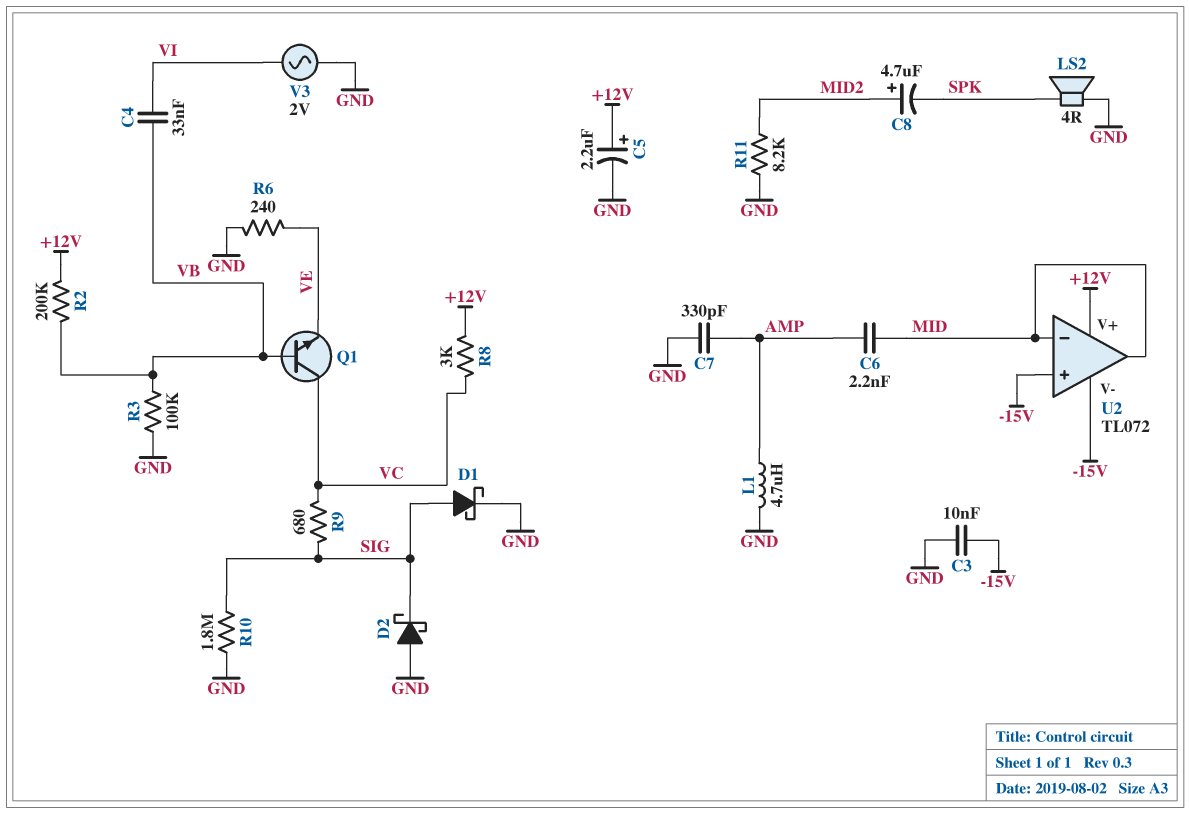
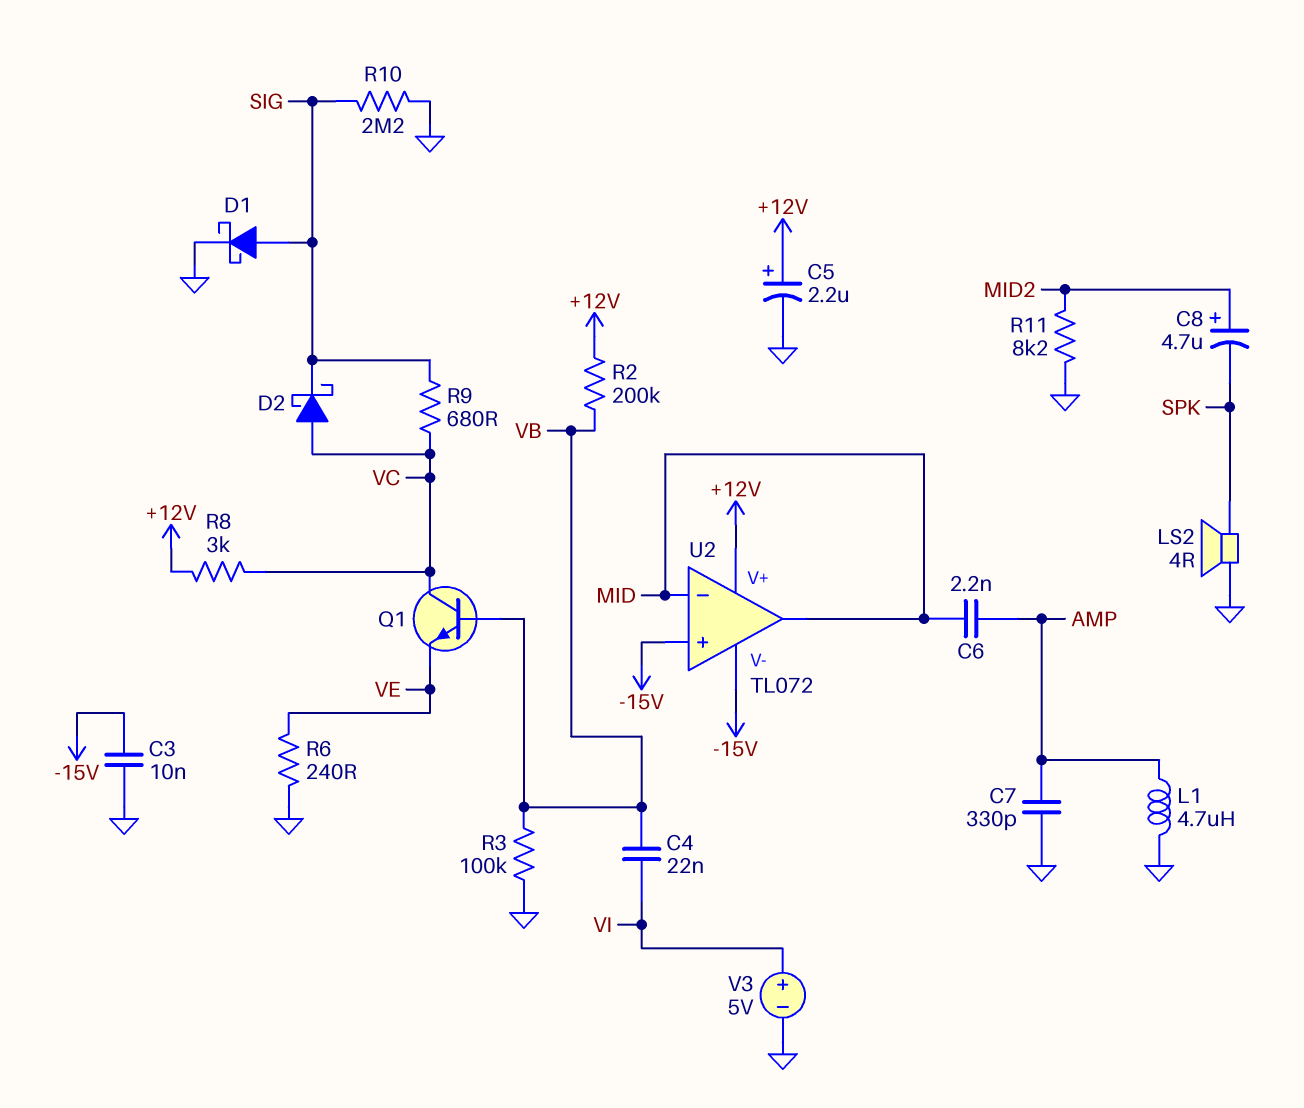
C4: 33nF (VB, VI) -> 22nF (VB, VI)
D2: schottky (A GND, K SIG) -> schottky (A VC, K SIG)
R10: 1.8M (GND, SIG) -> 2.2M (GND, SIG)
V3: AC 2V (GND, VI) -> 5V (plus VI, minus GND)

